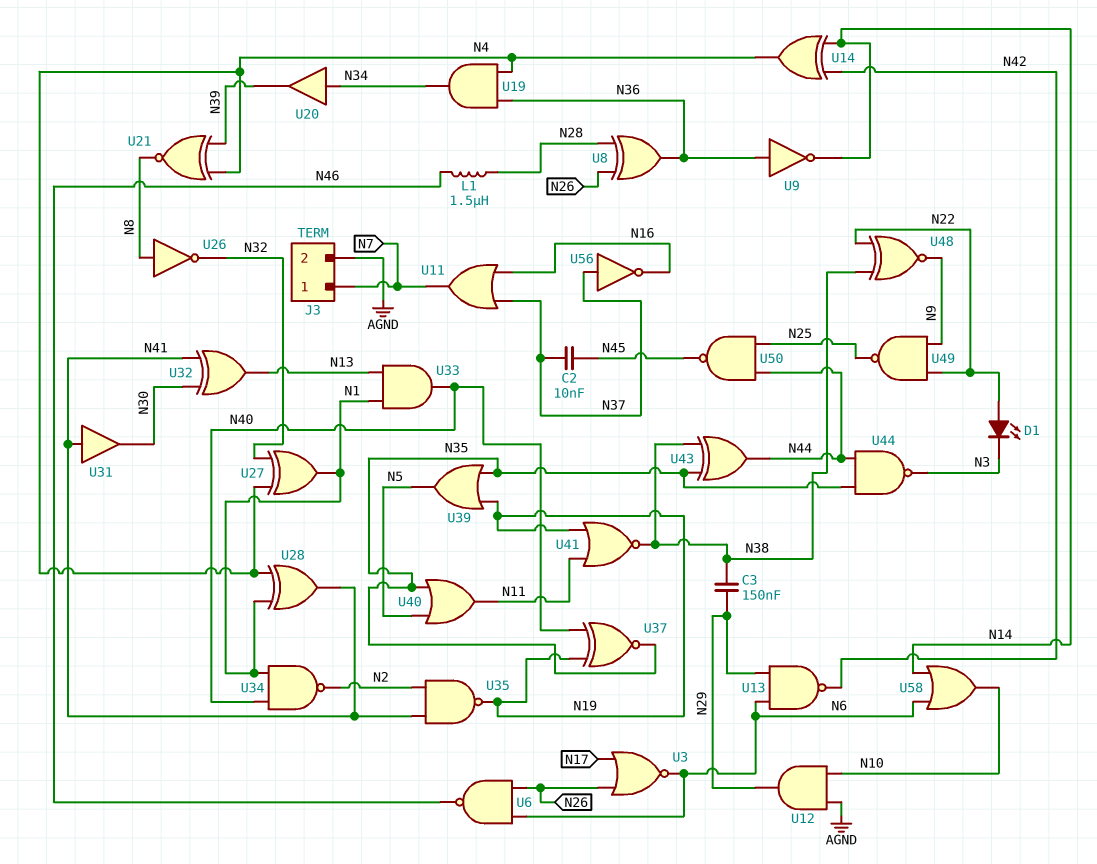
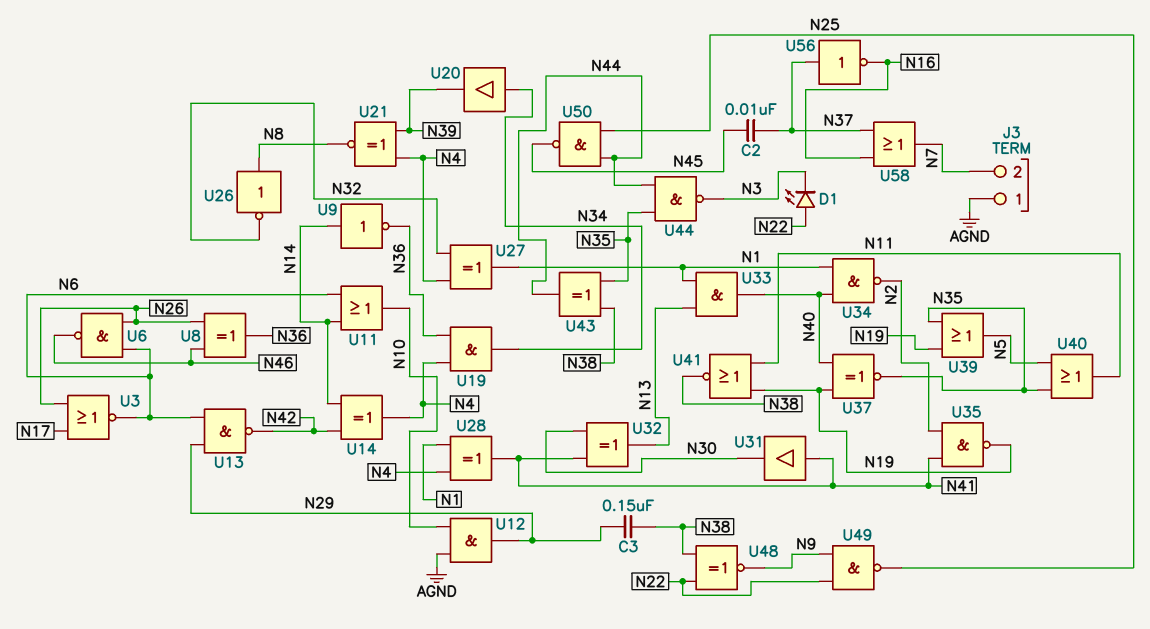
J3 pin 1: N7 -> AGND
J3 pin 2: AGND -> N7
L1: 1.5uH (N28, N46) -> none
U8: XOR (in N26, in N28, out N36) -> XOR (in N26, in N46, out N36)
U9: NOT (in N36, out N14) -> NOT (in N14, out N36)
U11: OR (in N16, in N37, out N7) -> OR (in N6, in N14, out N10)
U58: OR (in N6, in N14, out N10) -> OR (in N16, in N37, out N7)

